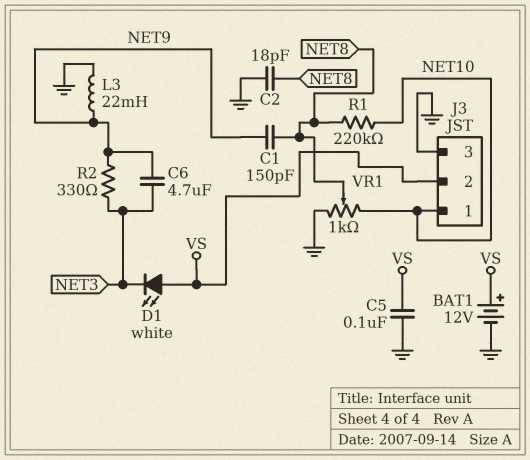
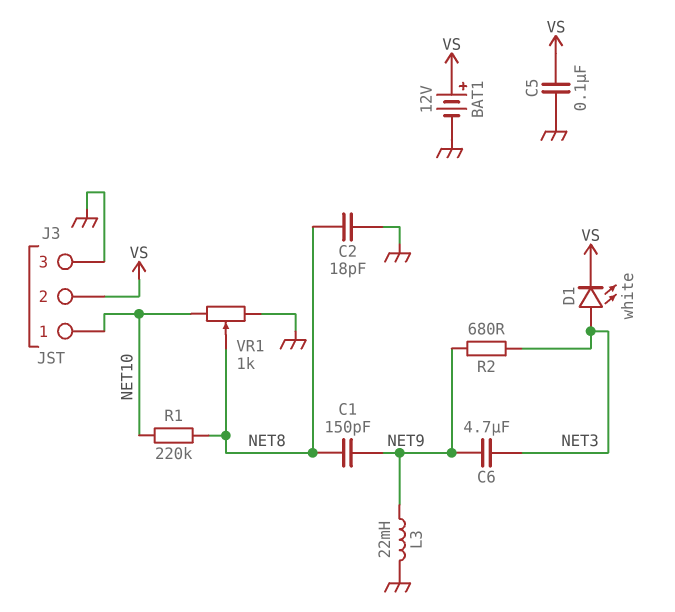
D1: LED white (A VS, K NET3) -> LED white (A NET3, K VS)
R2: 330 (NET3, NET9) -> 680 (NET3, NET9)

